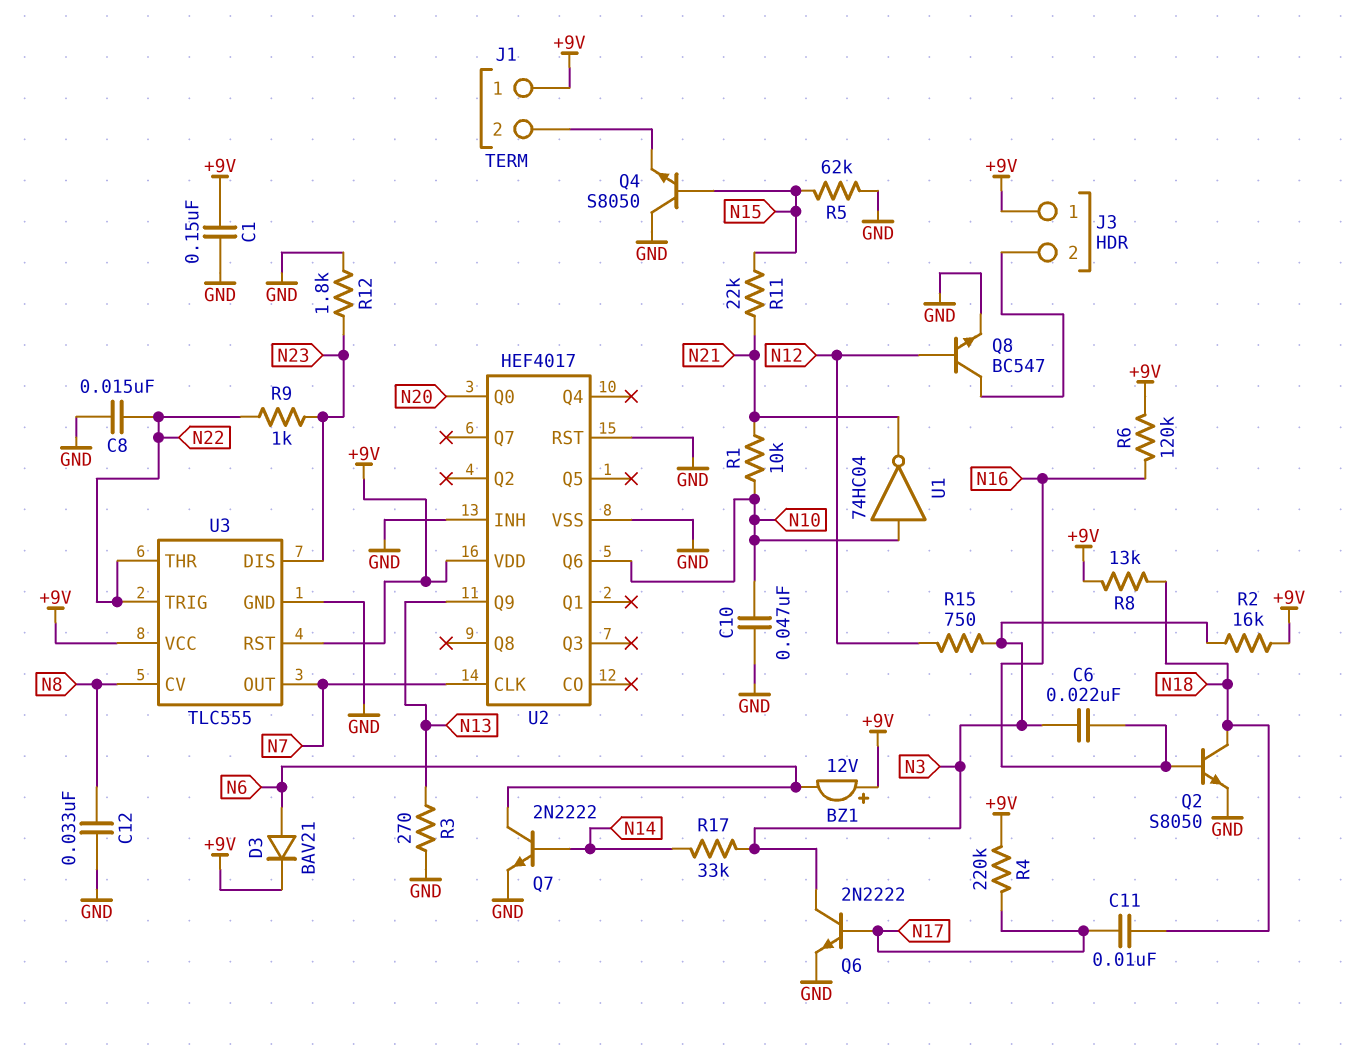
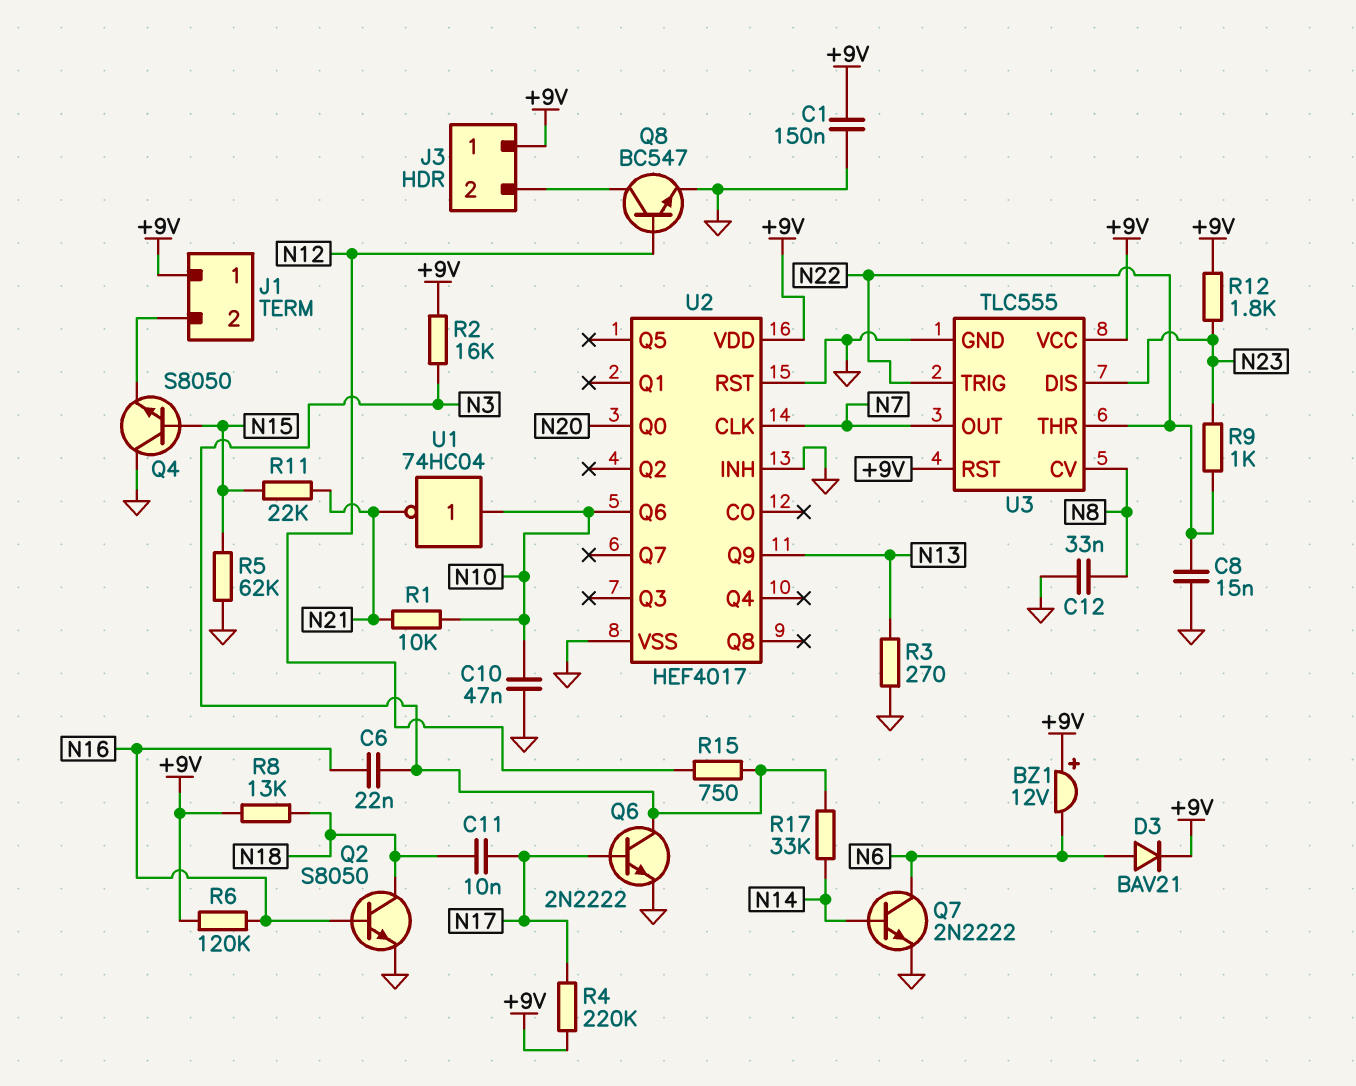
R12: 1.8k (GND, N23) -> 1.8k (+9V, N23)

